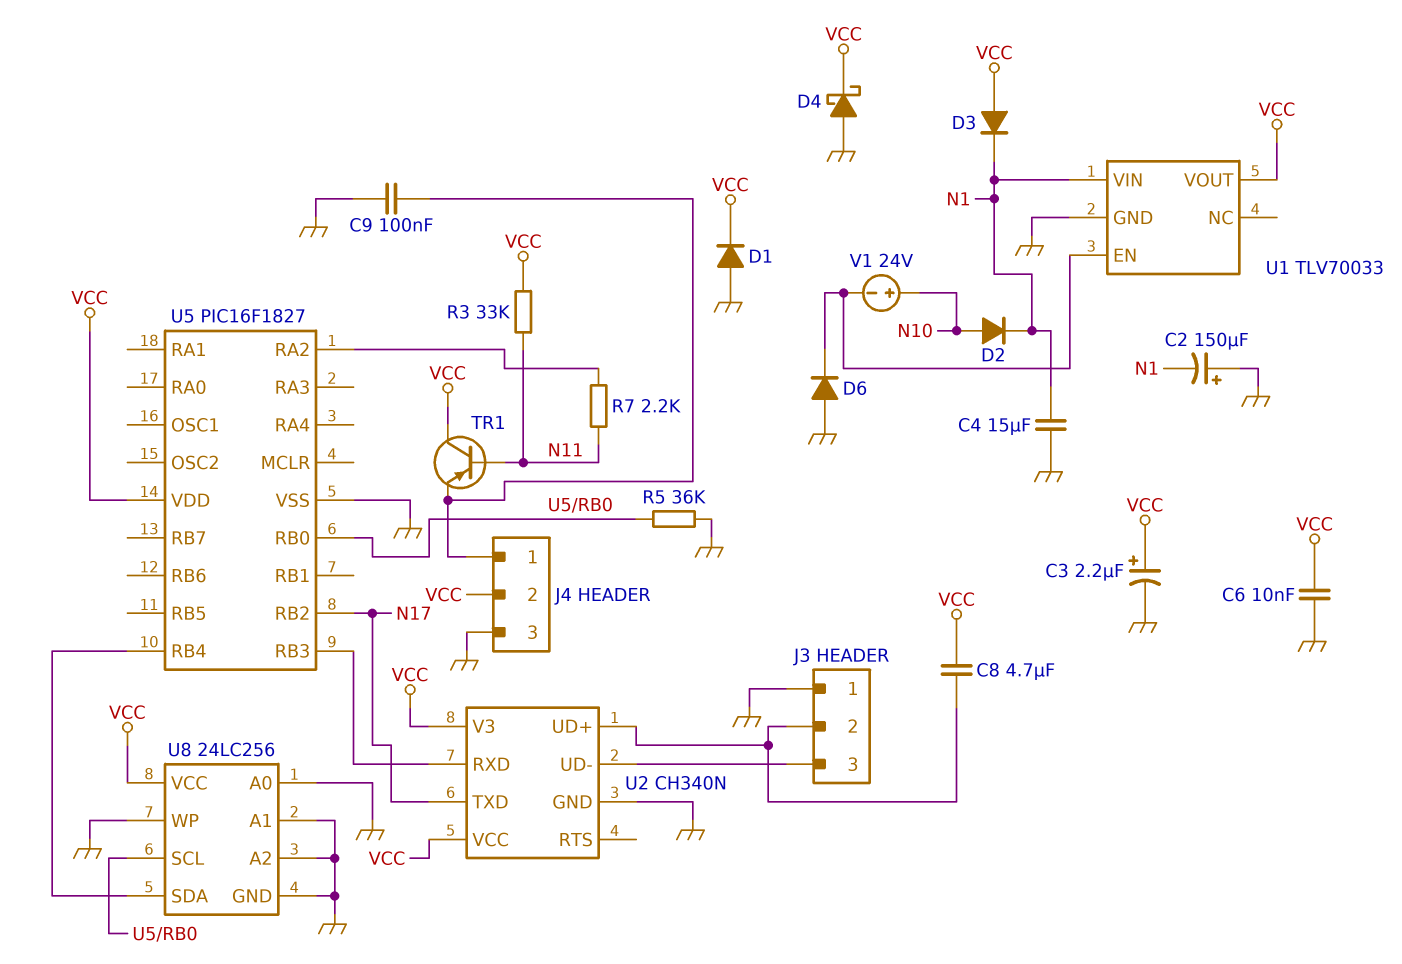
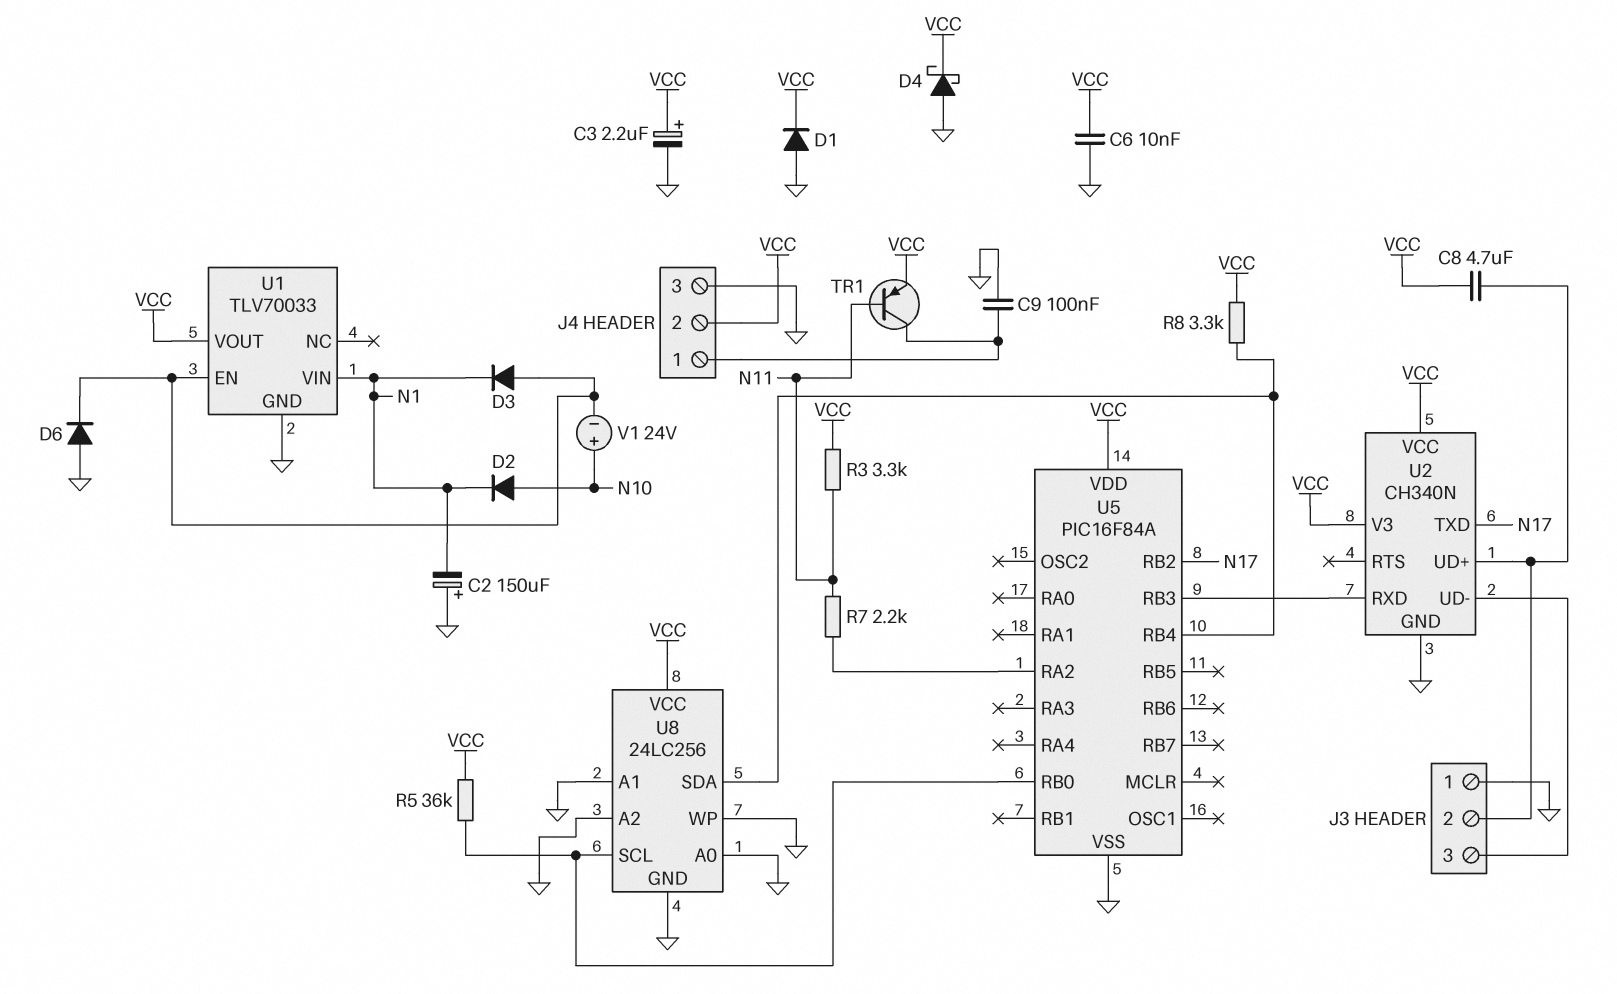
C4: 15uF (GND, N1) -> none
D3: diode (A VCC, K N1) -> diode (A U1/EN, K N1)
R3: 33k (N11, VCC) -> 3.3k (N11, VCC)
R5: 36k (GND, U5/RB0) -> 36k (U5/RB0, VCC)
R8: none -> 3.3k (U5/RB4, VCC)
TR1: PNP (B N11, C VCC, E J4/1) -> PNP (B N11, C J4/1, E VCC)
U5: PIC16F1827 -> PIC16F84A

